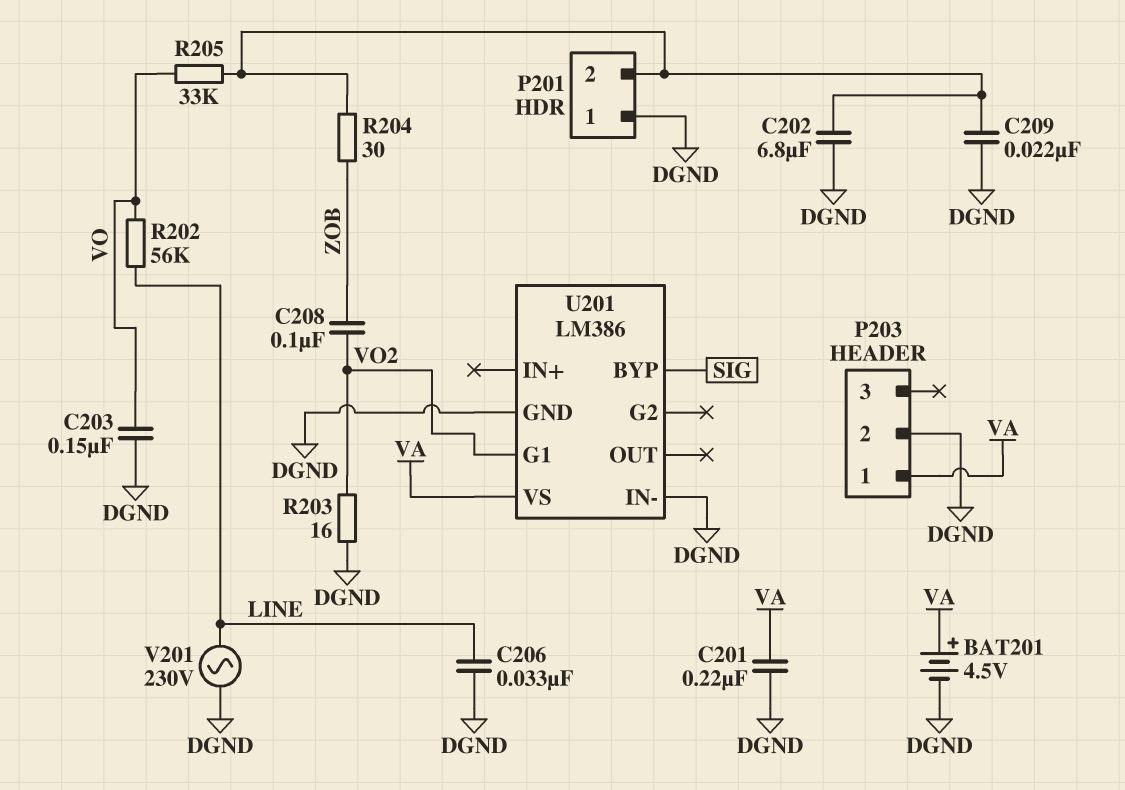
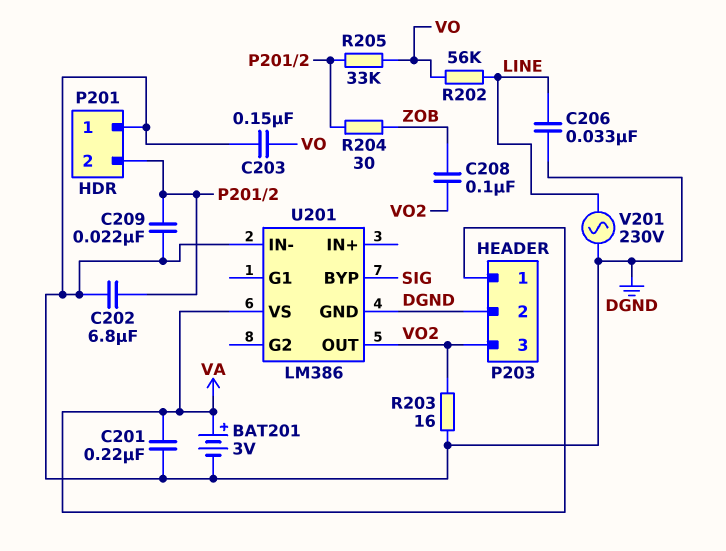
BAT201: 4.5V (plus VA, minus DGND) -> 3V (plus VA, minus DGND)
P203 pin 3: none -> VO2
U201 pin G1: VO2 -> none
U201 pin OUT: none -> VO2

